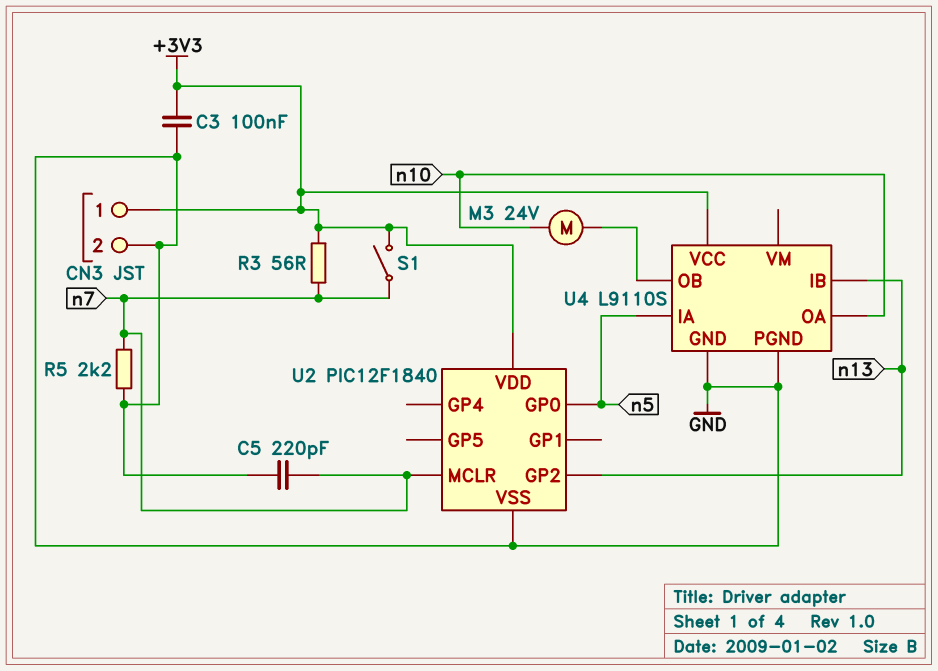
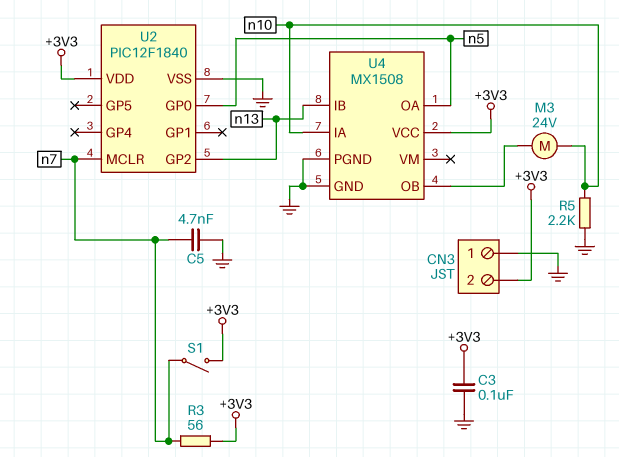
C5: 220pF (GND, n7) -> 4.7nF (GND, n7)
CN3 pin 1: +3V3 -> GND
CN3 pin 2: GND -> +3V3
R5: 2.2k (GND, n7) -> 2.2k (GND, n10)
U4: L9110S -> MX1508
U4 pin IA: n5 -> n10
U4 pin OA: n10 -> n5

